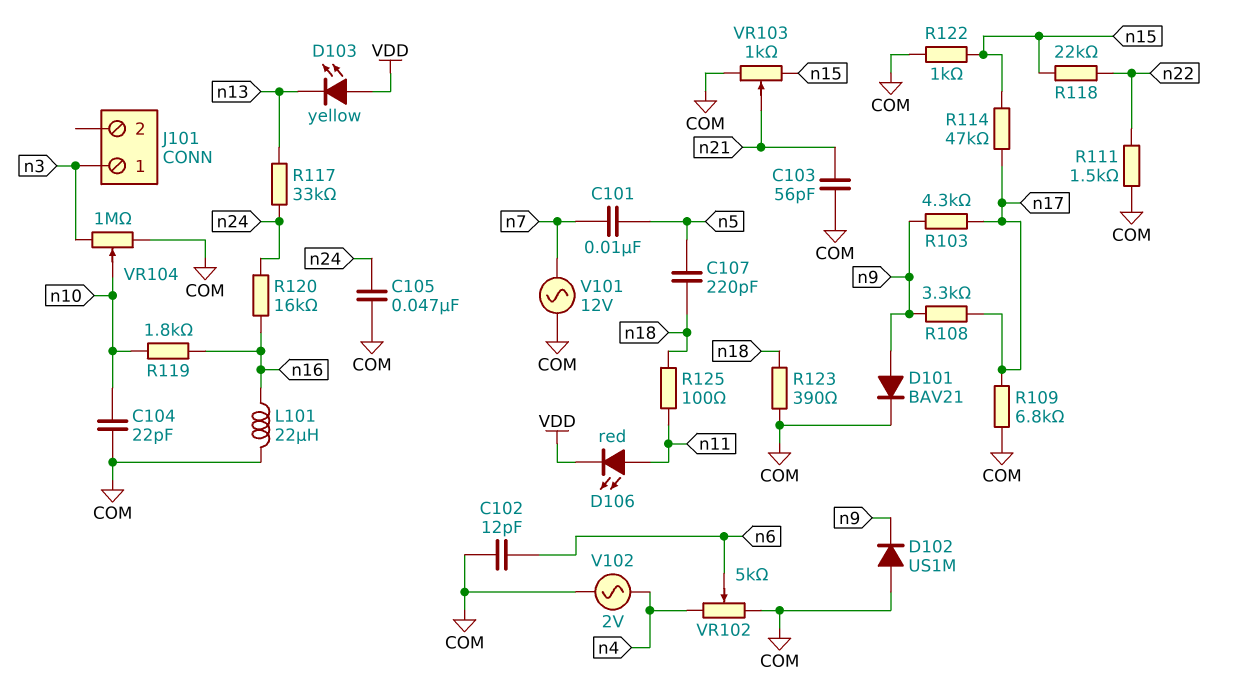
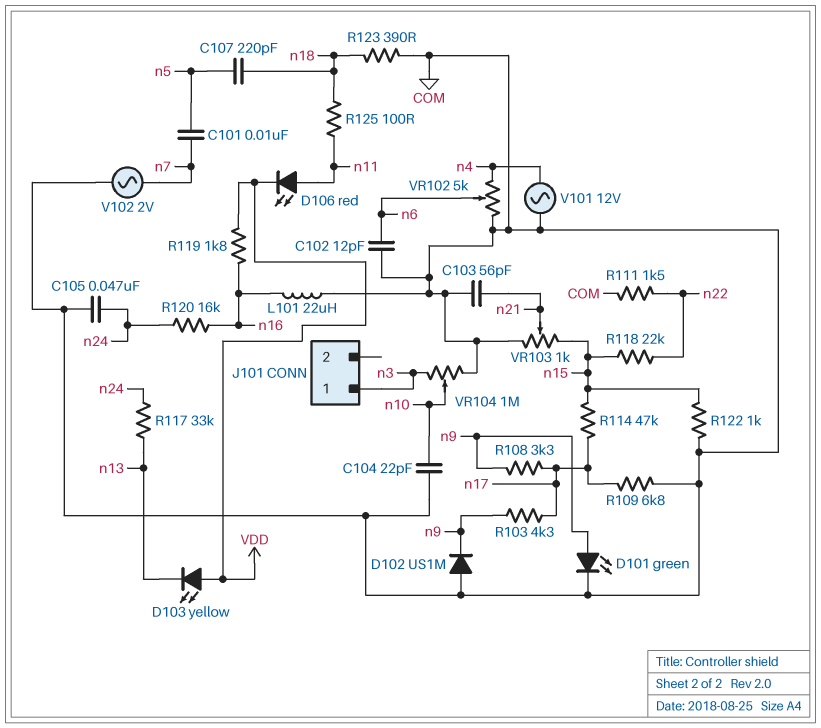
D101: diode BAV21 (A n9, K COM) -> LED green (A n9, K COM)
R119: 1.8k (n10, n16) -> 1.8k (VDD, n16)
V101: AC 12V (COM, n7) -> AC 12V (COM, n4)
V102: AC 2V (COM, n4) -> AC 2V (COM, n7)

